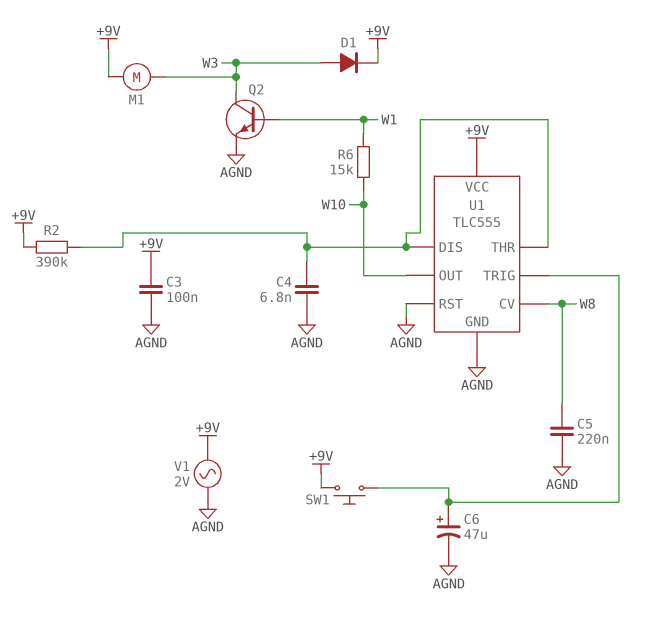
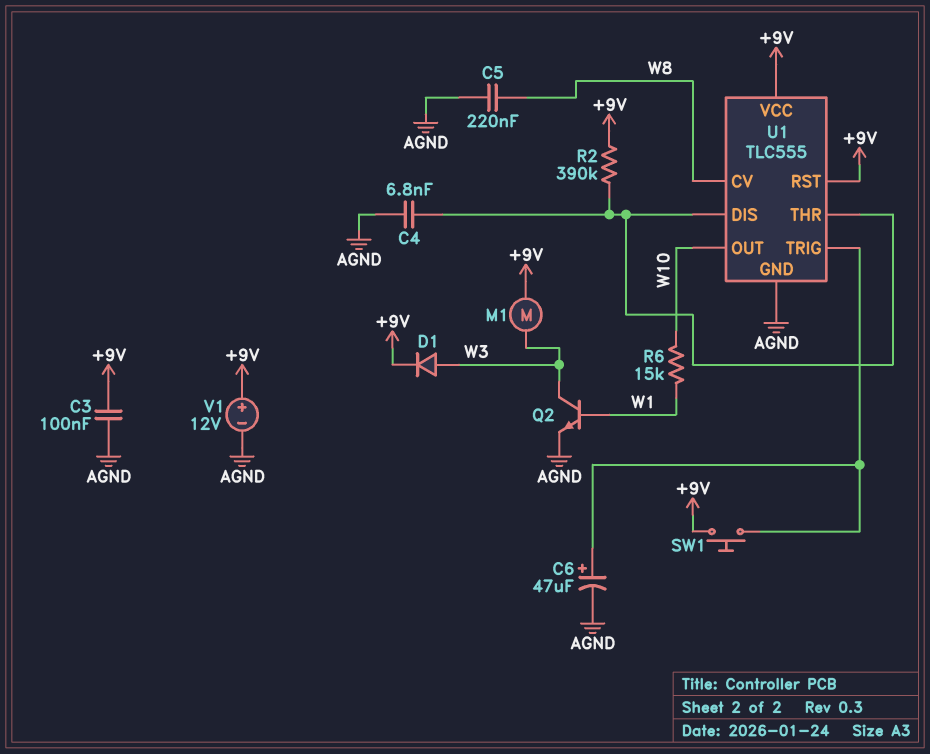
U1 pin RST: AGND -> +9V
V1: AC 2V (+9V, AGND) -> 12V (plus +9V, minus AGND)

